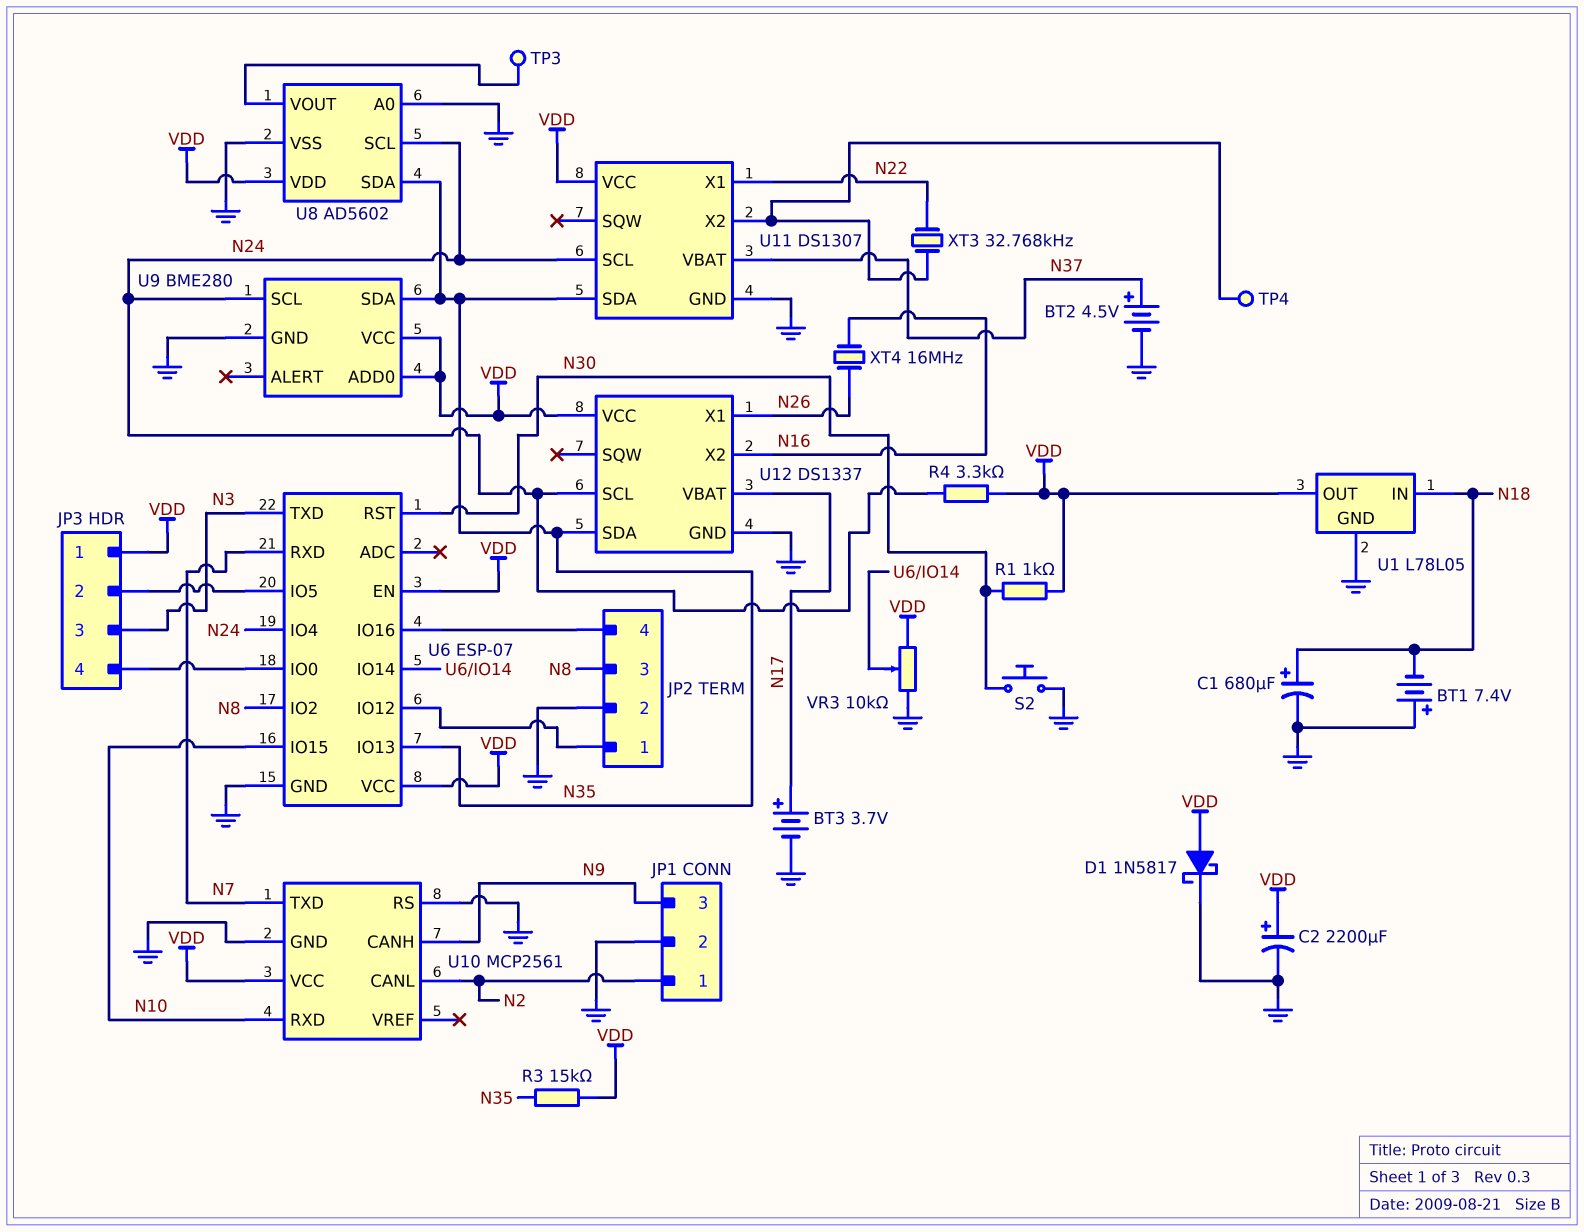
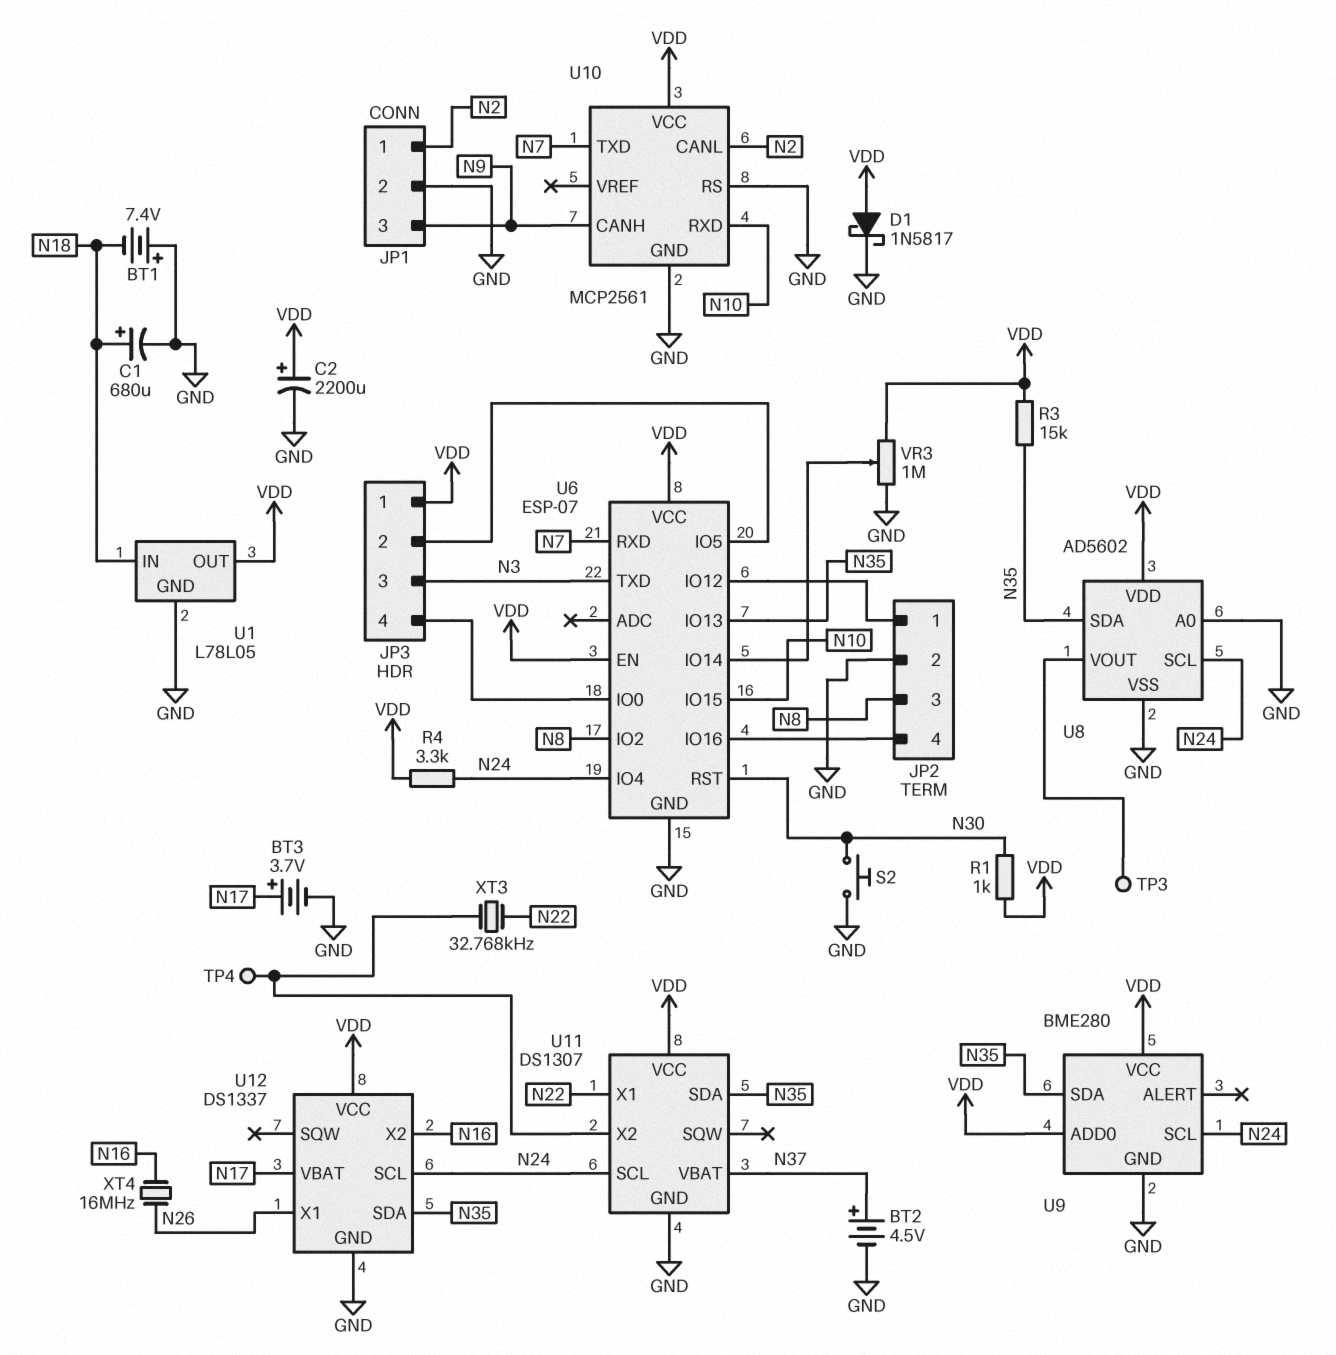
VR3: 10k (GND, VDD, wiper U6/IO14) -> 1M (GND, VDD, wiper U6/IO14)

